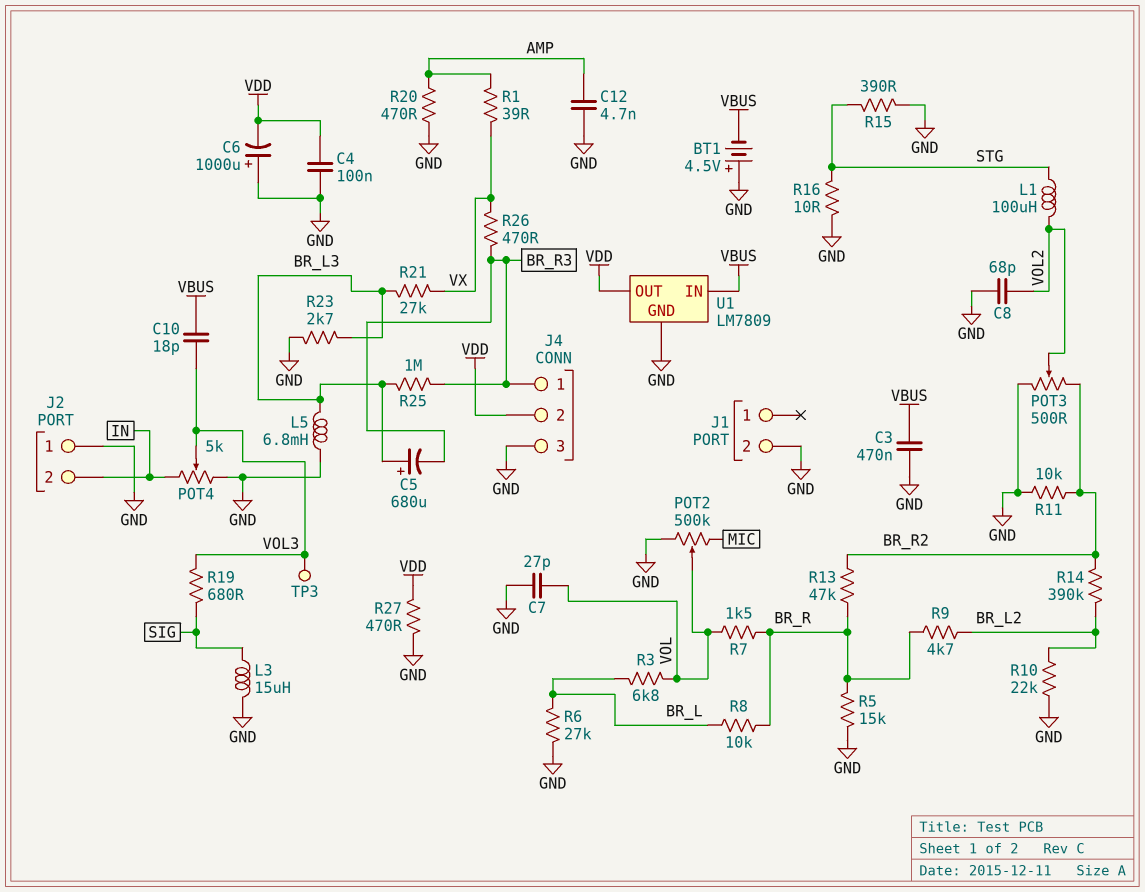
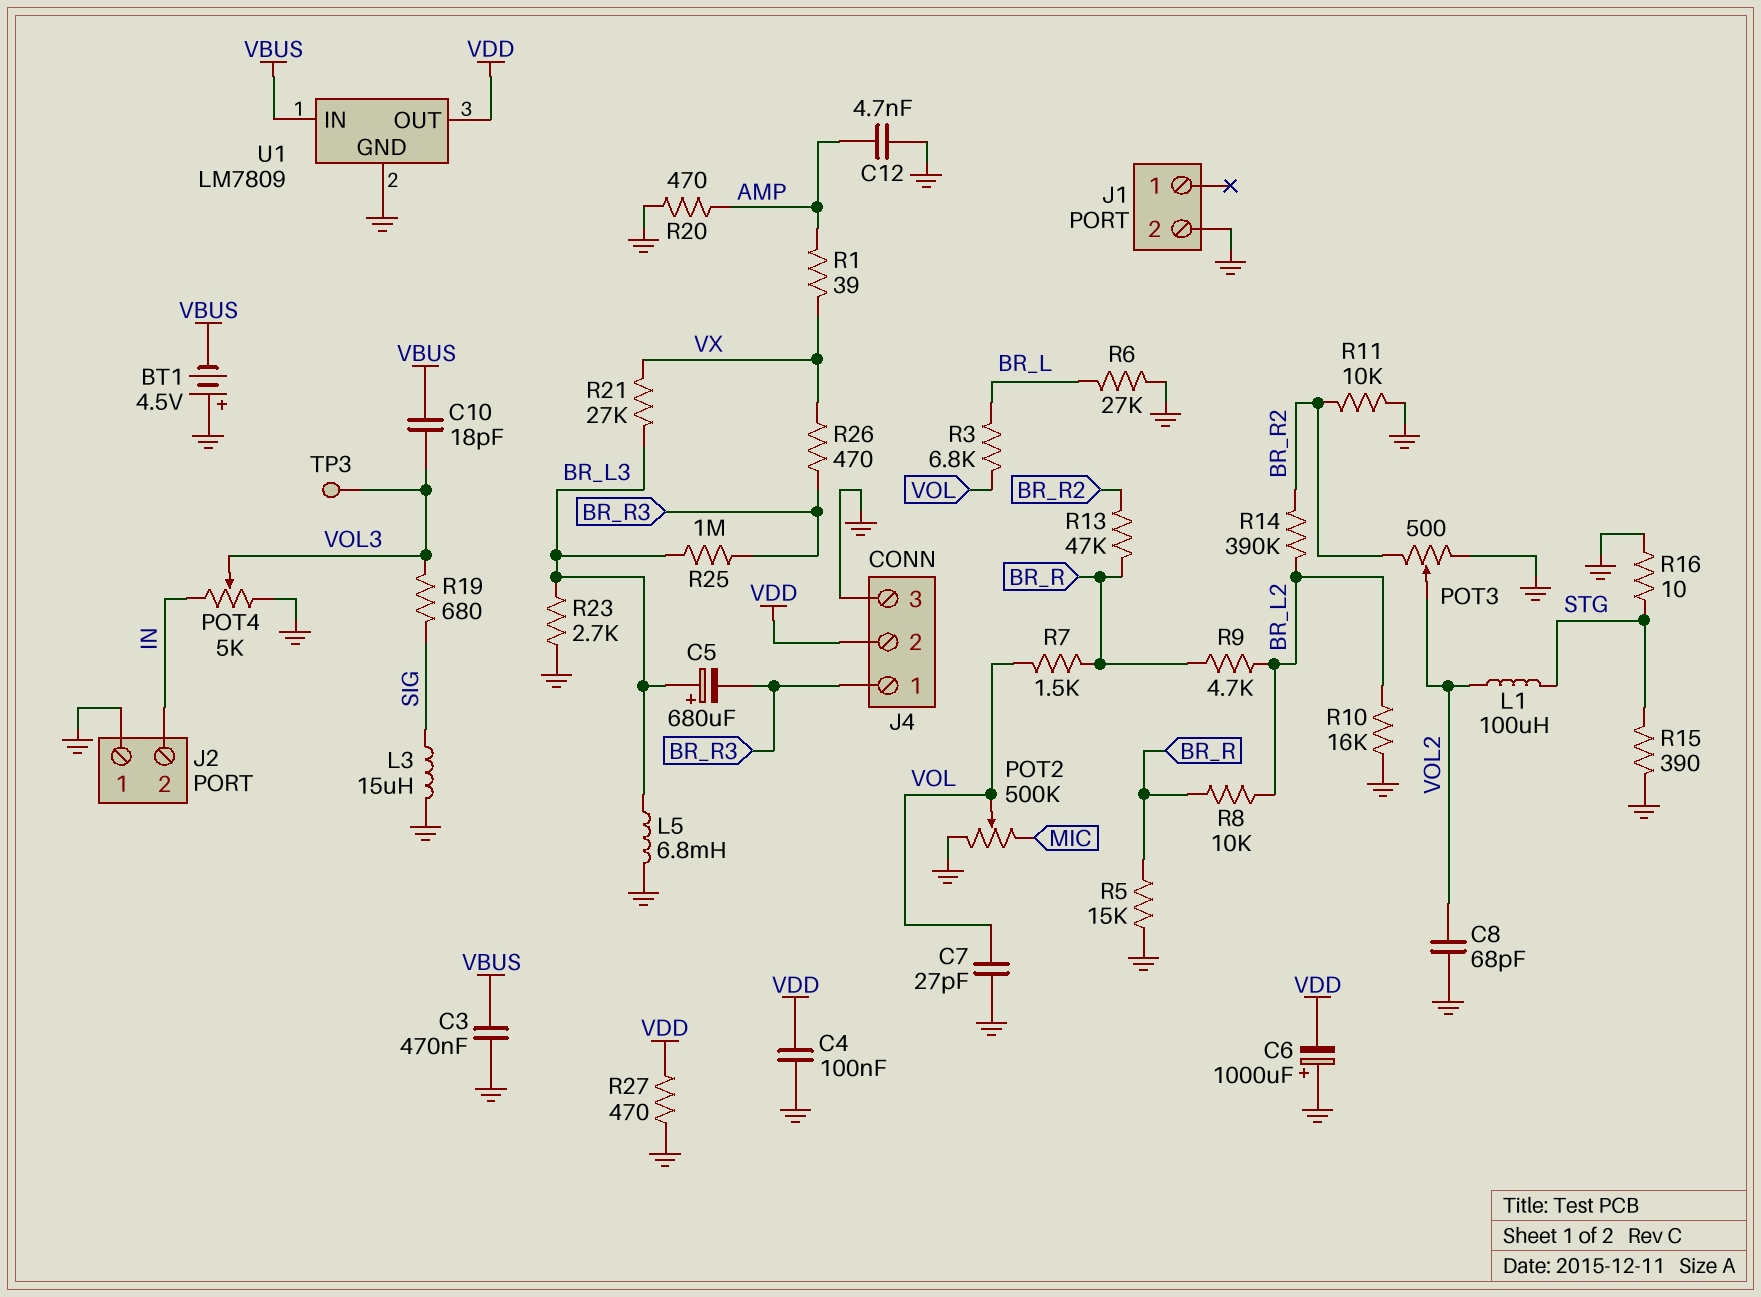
R8: 10k (BR_L, BR_R) -> 10k (BR_L2, BR_R)
R10: 22k (BR_L2, GND) -> 16k (BR_L2, GND)

